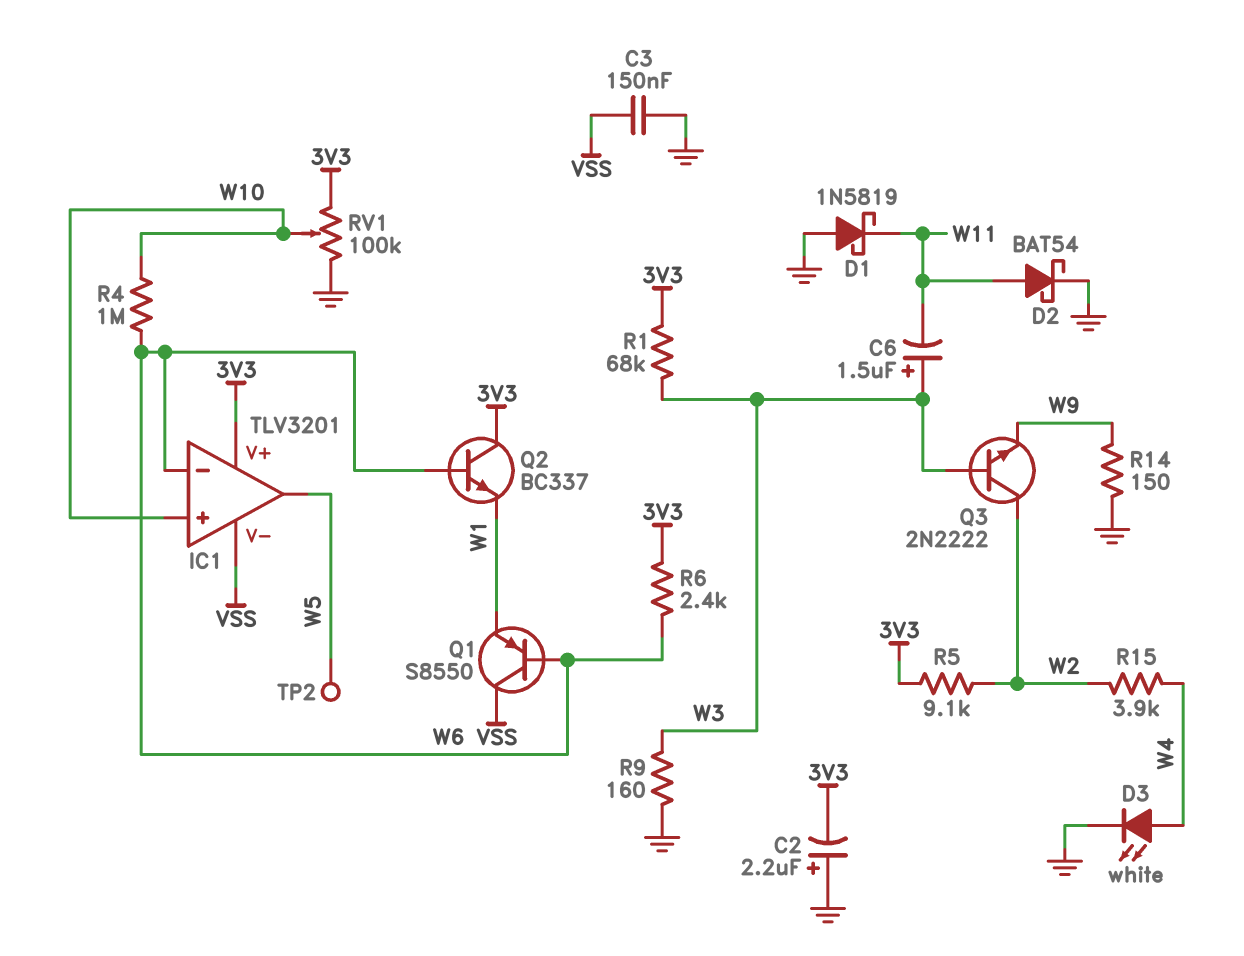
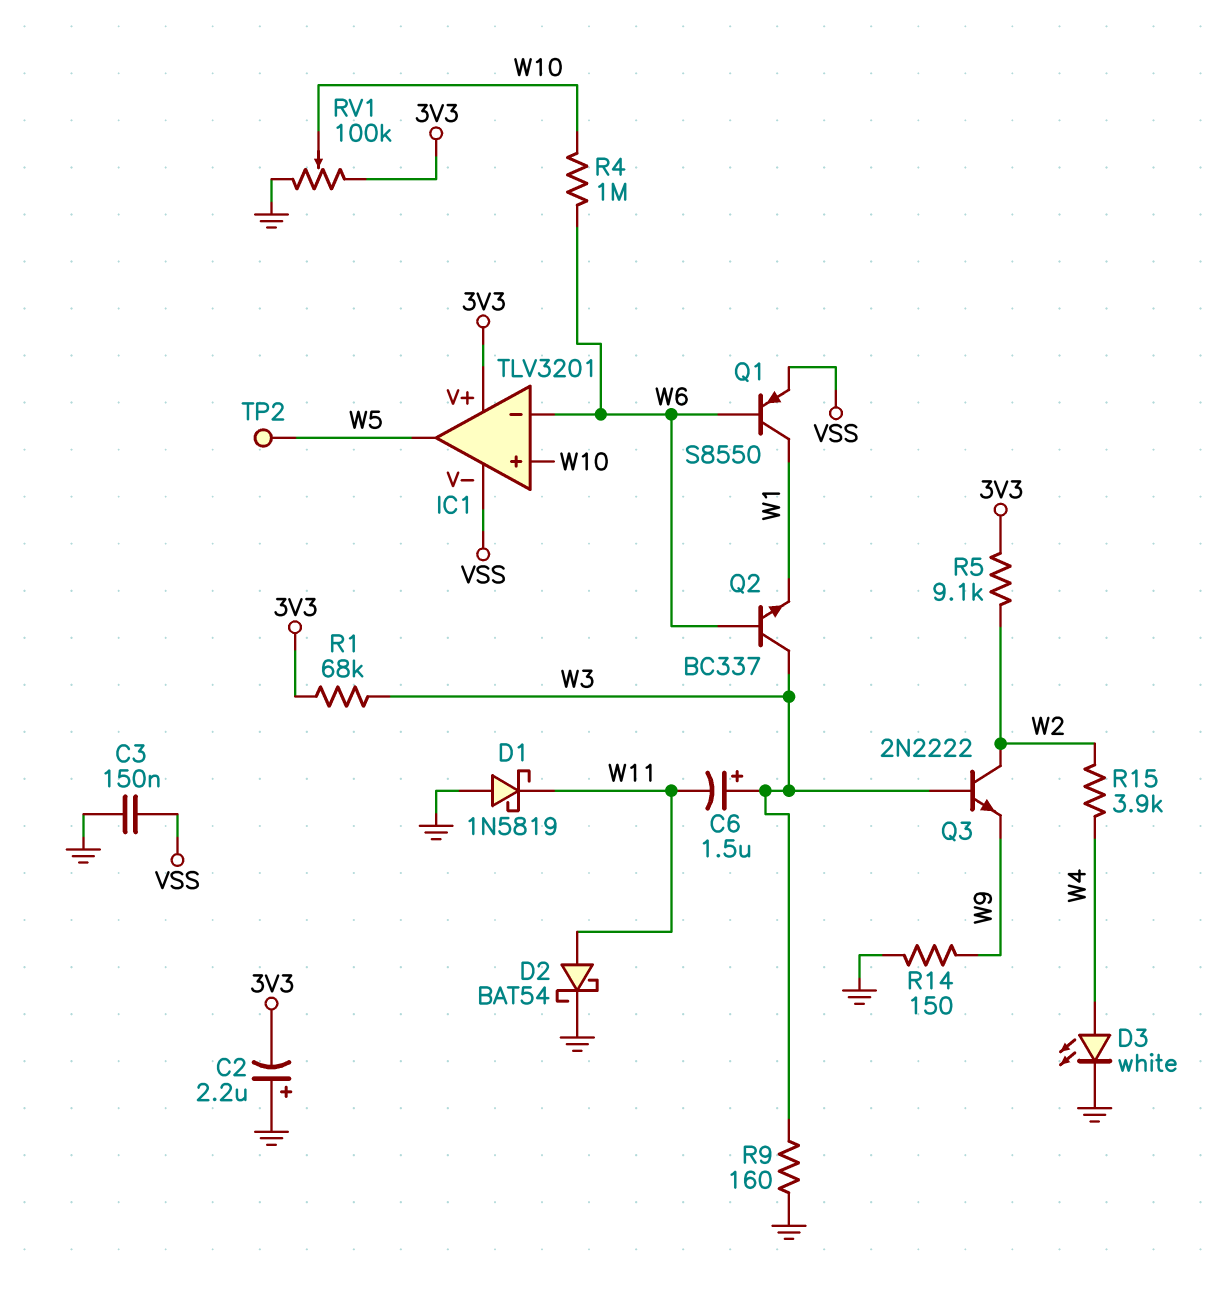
Q1: PNP S8550 (B W6, C VSS, E W1) -> PNP S8550 (B W6, C W1, E VSS)
Q2: NPN BC337 (B W6, C 3V3, E W1) -> NPN BC337 (B W6, C W3, E W1)
R6: 2.4k (3V3, W6) -> none

